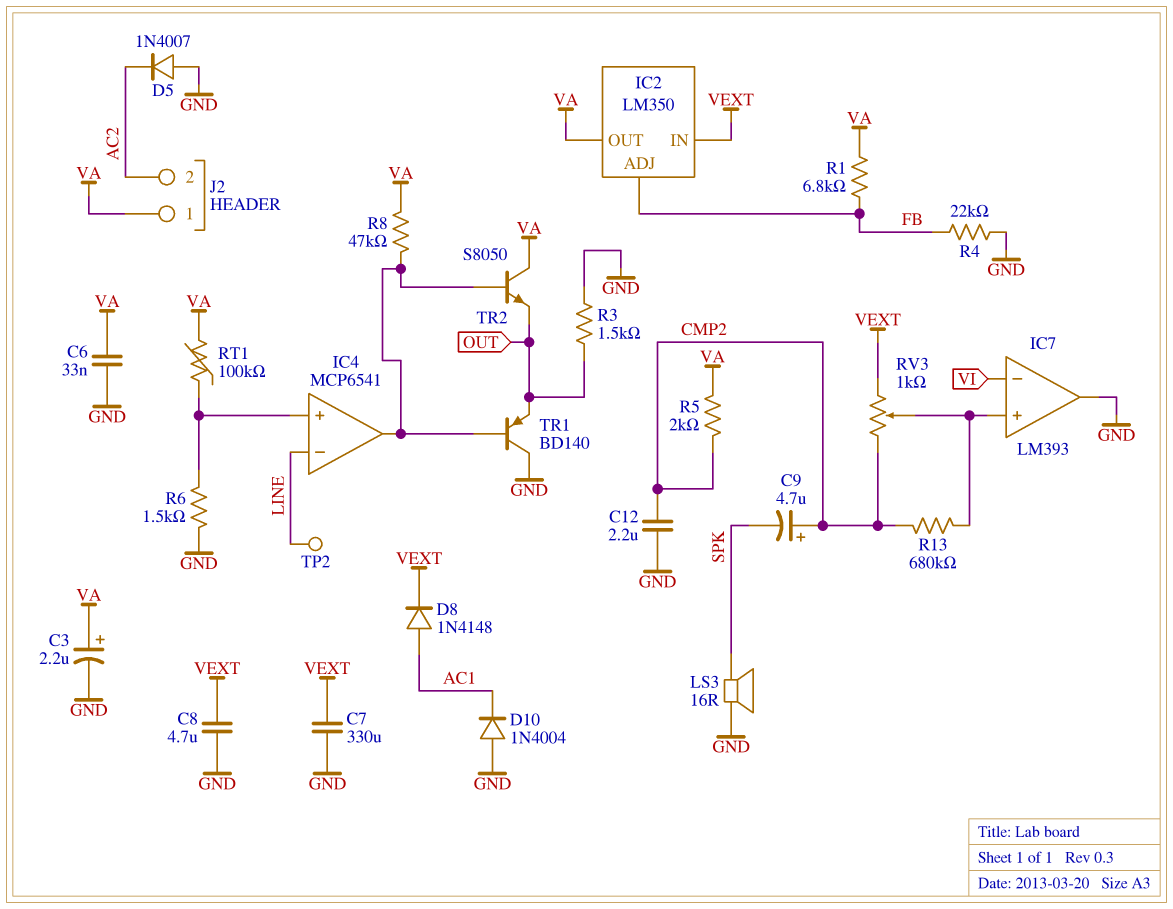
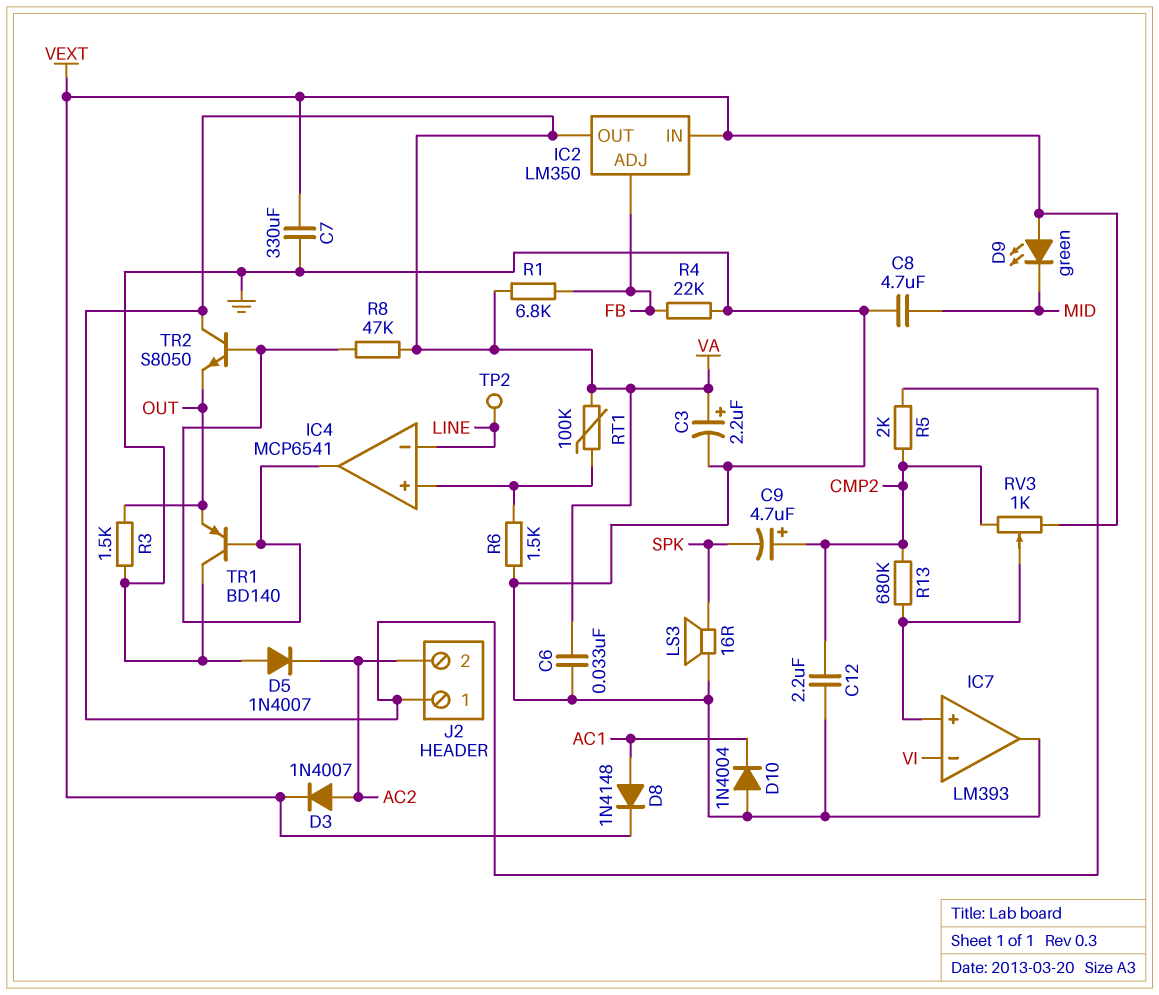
C8: 4.7uF (GND, VEXT) -> 4.7uF (GND, MID)
D3: none -> diode 1N4007 (A AC2, K VEXT)
D9: none -> LED green (A VEXT, K MID)

